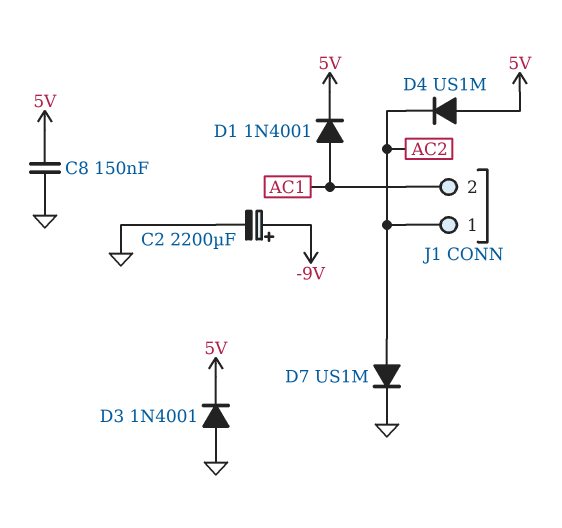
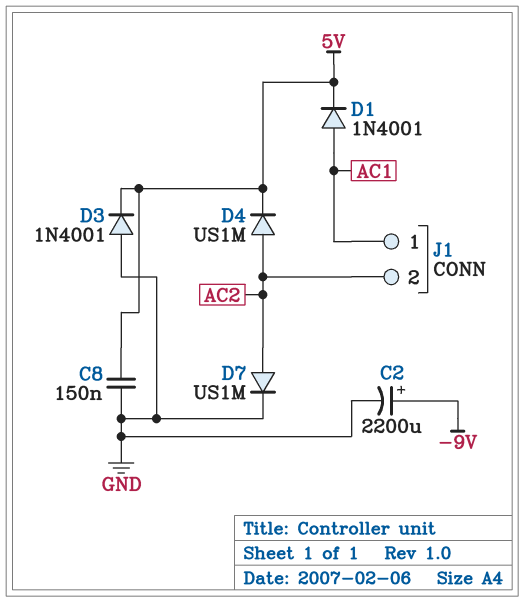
D4: diode US1M (A 5V, K AC2) -> diode US1M (A AC2, K 5V)
J1 pin 1: AC2 -> AC1
J1 pin 2: AC1 -> AC2

